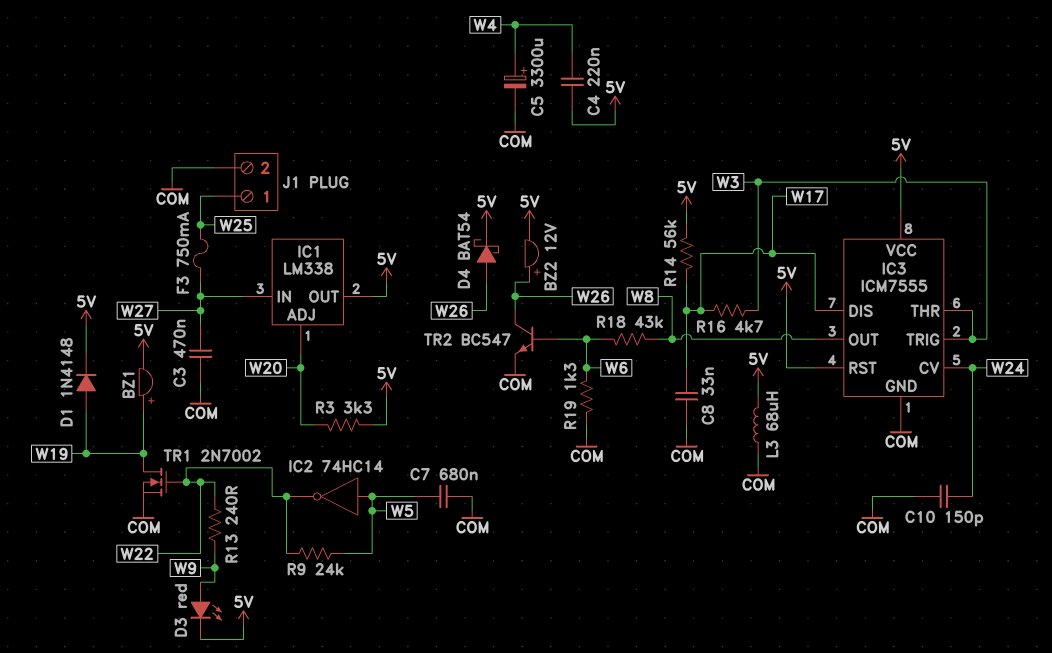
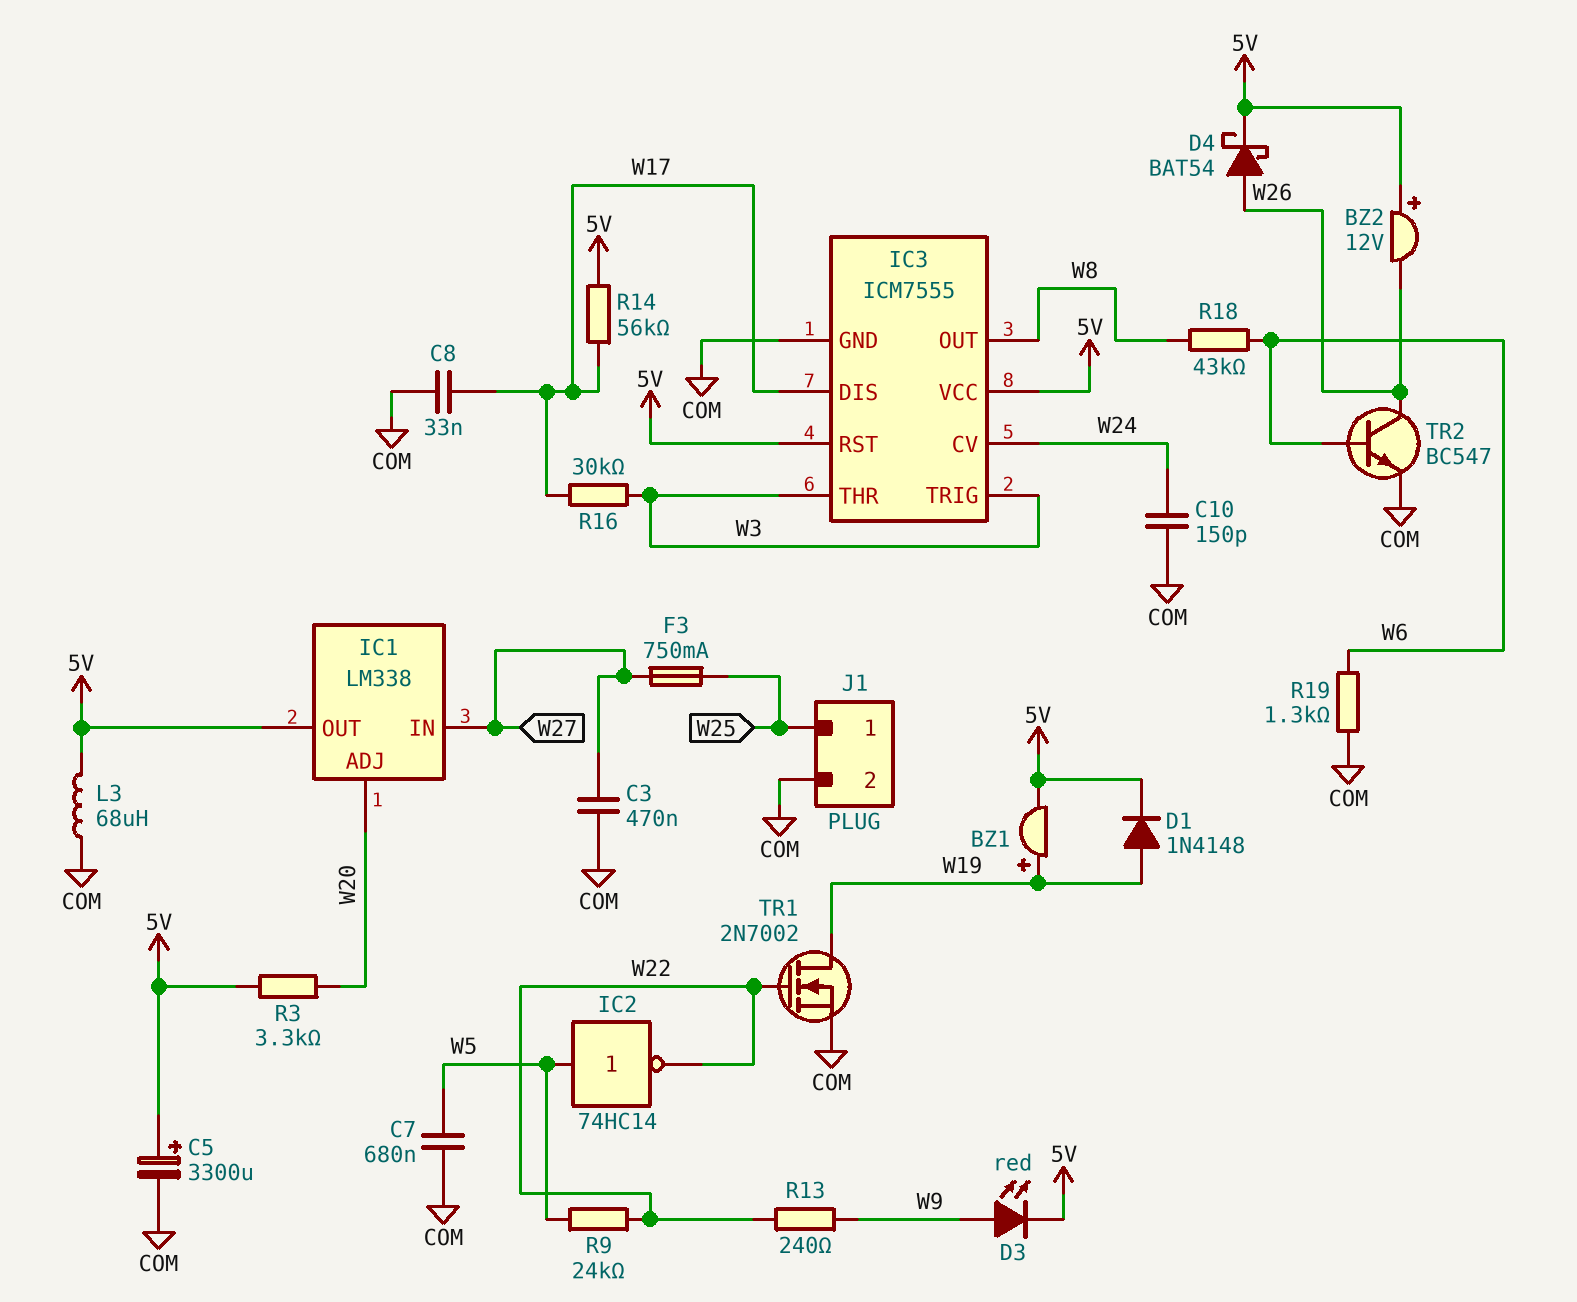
BZ2: buzzer 12V (plus W26, minus 5V) -> buzzer 12V (plus 5V, minus W26)
C4: 220nF (5V, W4) -> none
C5: 3300uF (plus W4, minus COM) -> 3300uF (plus 5V, minus COM)
R16: 4.7k (W3, W17) -> 30k (W3, W17)

